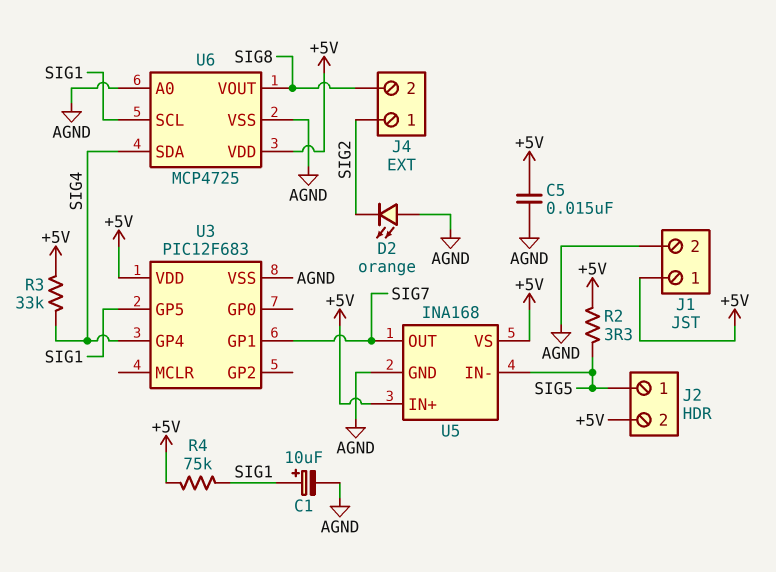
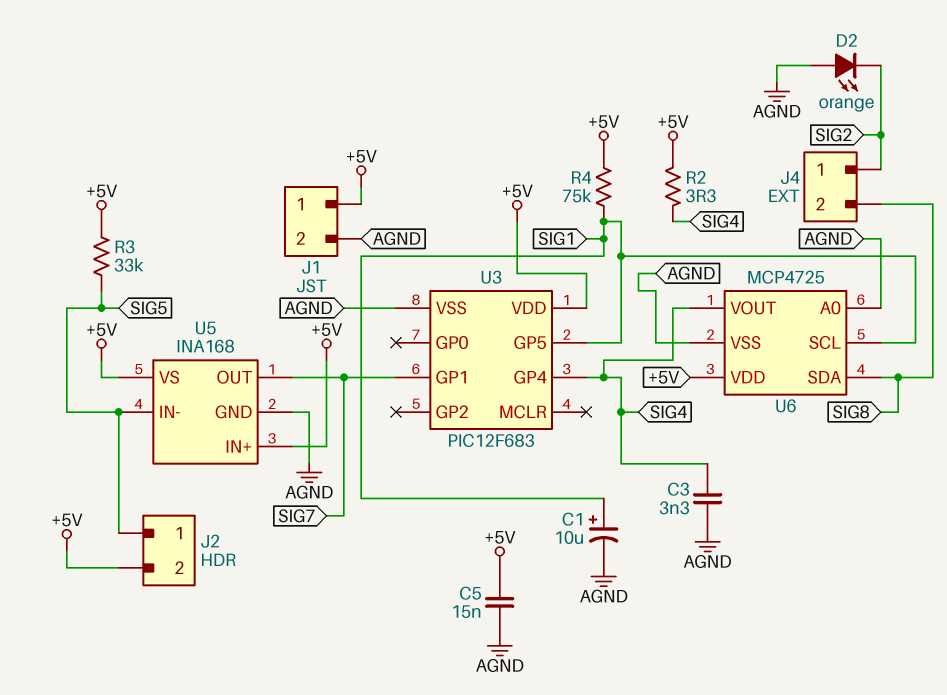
C3: none -> 3.3nF (AGND, SIG4)
R2: 3.3 (+5V, SIG5) -> 3.3 (+5V, SIG4)
R3: 33k (+5V, SIG4) -> 33k (+5V, SIG5)
U6 pin SDA: SIG4 -> SIG8
U6 pin VOUT: SIG8 -> SIG4

